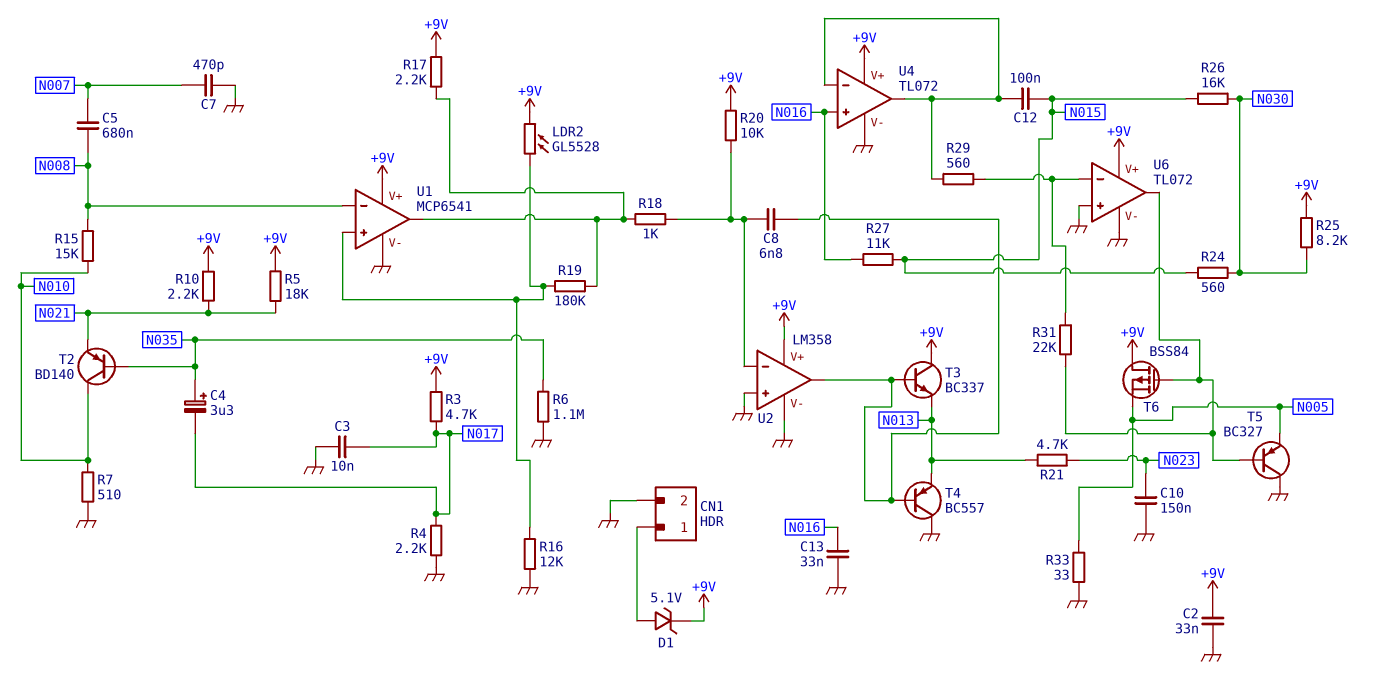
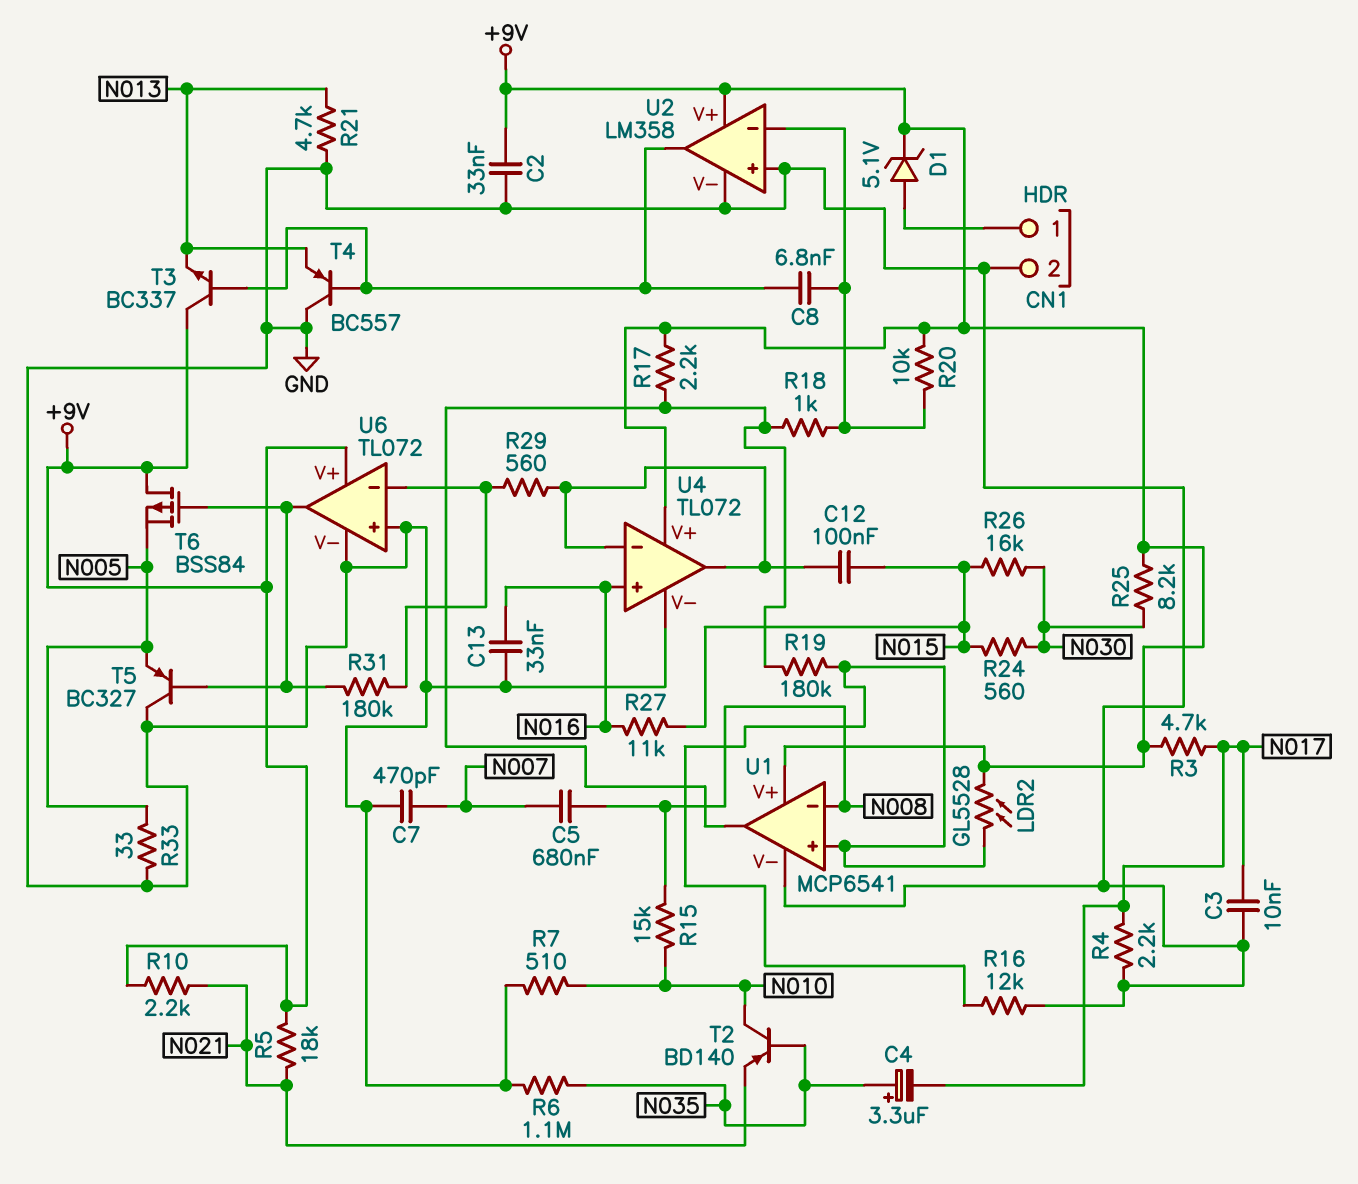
C10: 150nF (GND, N023) -> none
R21: 4.7k (N013, N023) -> 4.7k (GND, N013)
R31: 22k (U6/in-, U6/out) -> 180k (U6/in-, U6/out)

